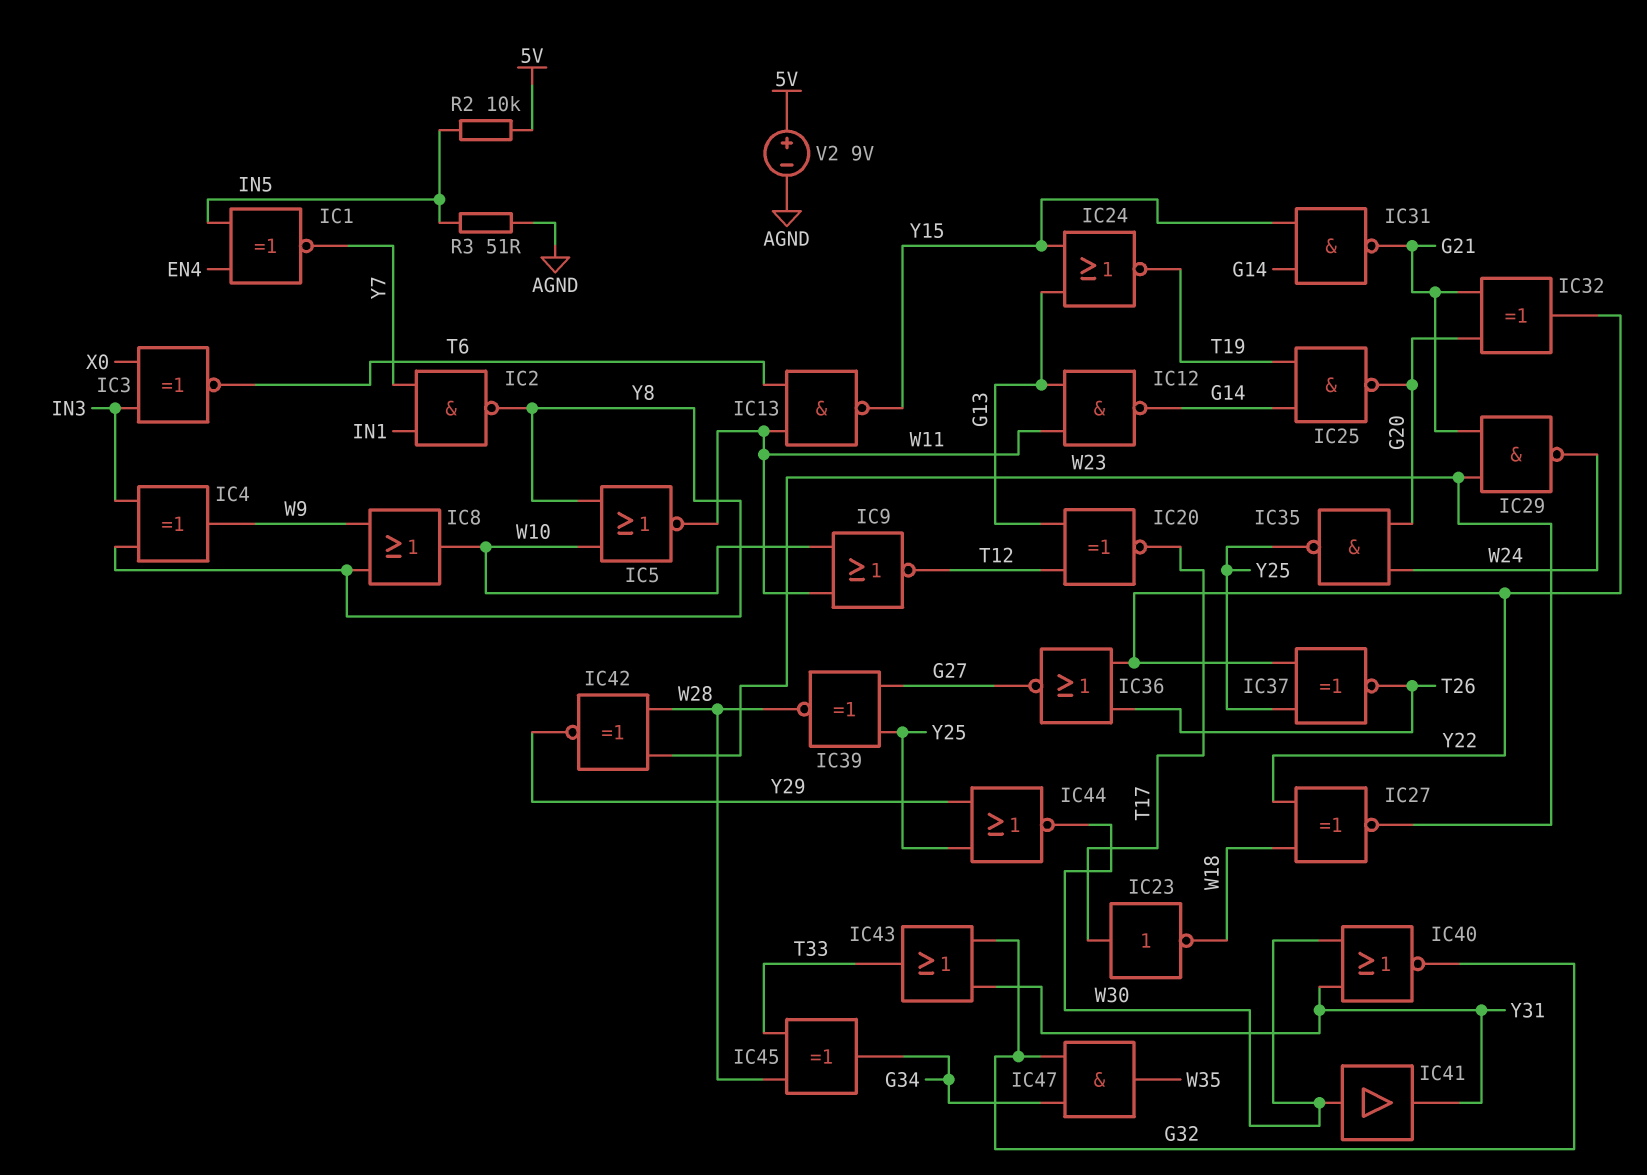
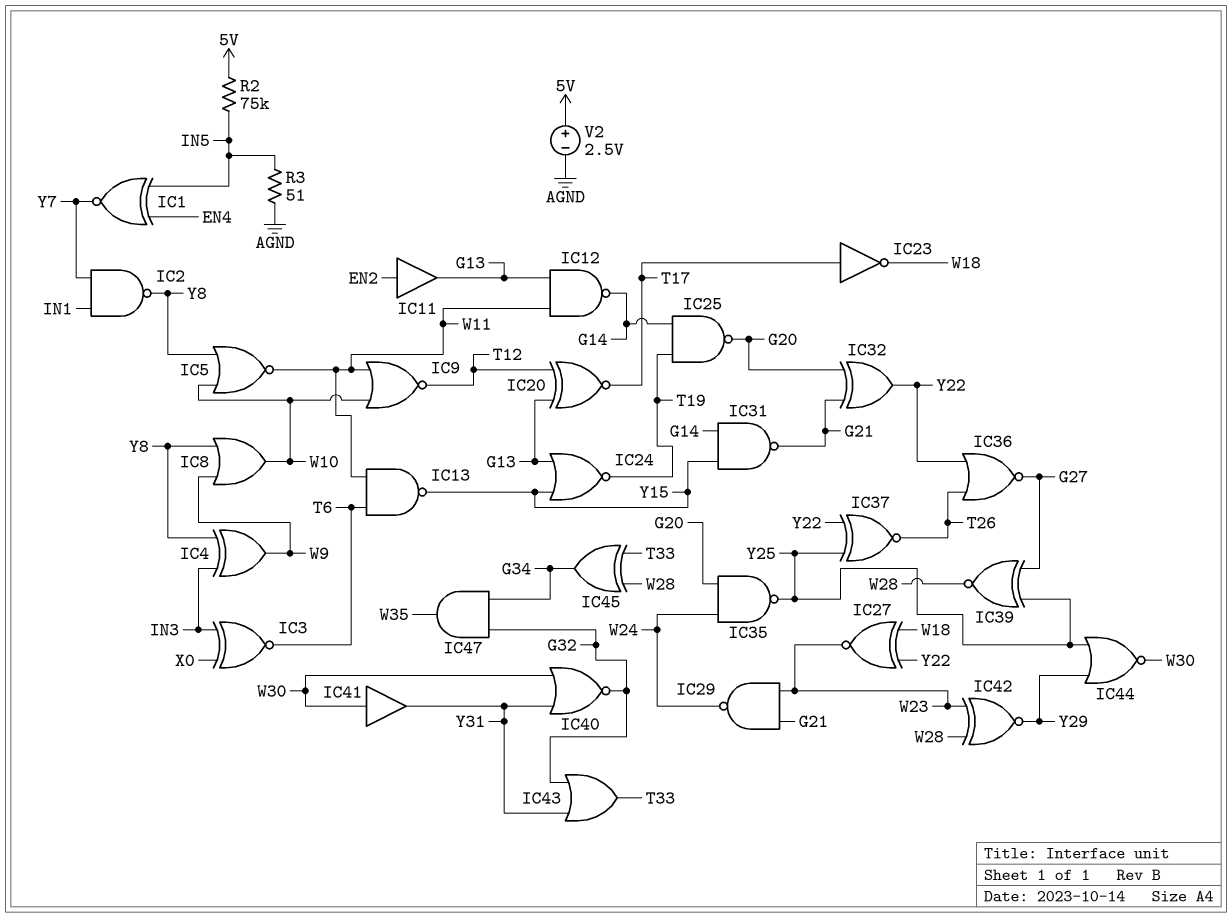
IC11: none -> buffer (in EN2, out G13)
R2: 10k (5V, IN5) -> 75k (5V, IN5)
V2: 9V (plus 5V, minus AGND) -> 2.5V (plus 5V, minus AGND)

